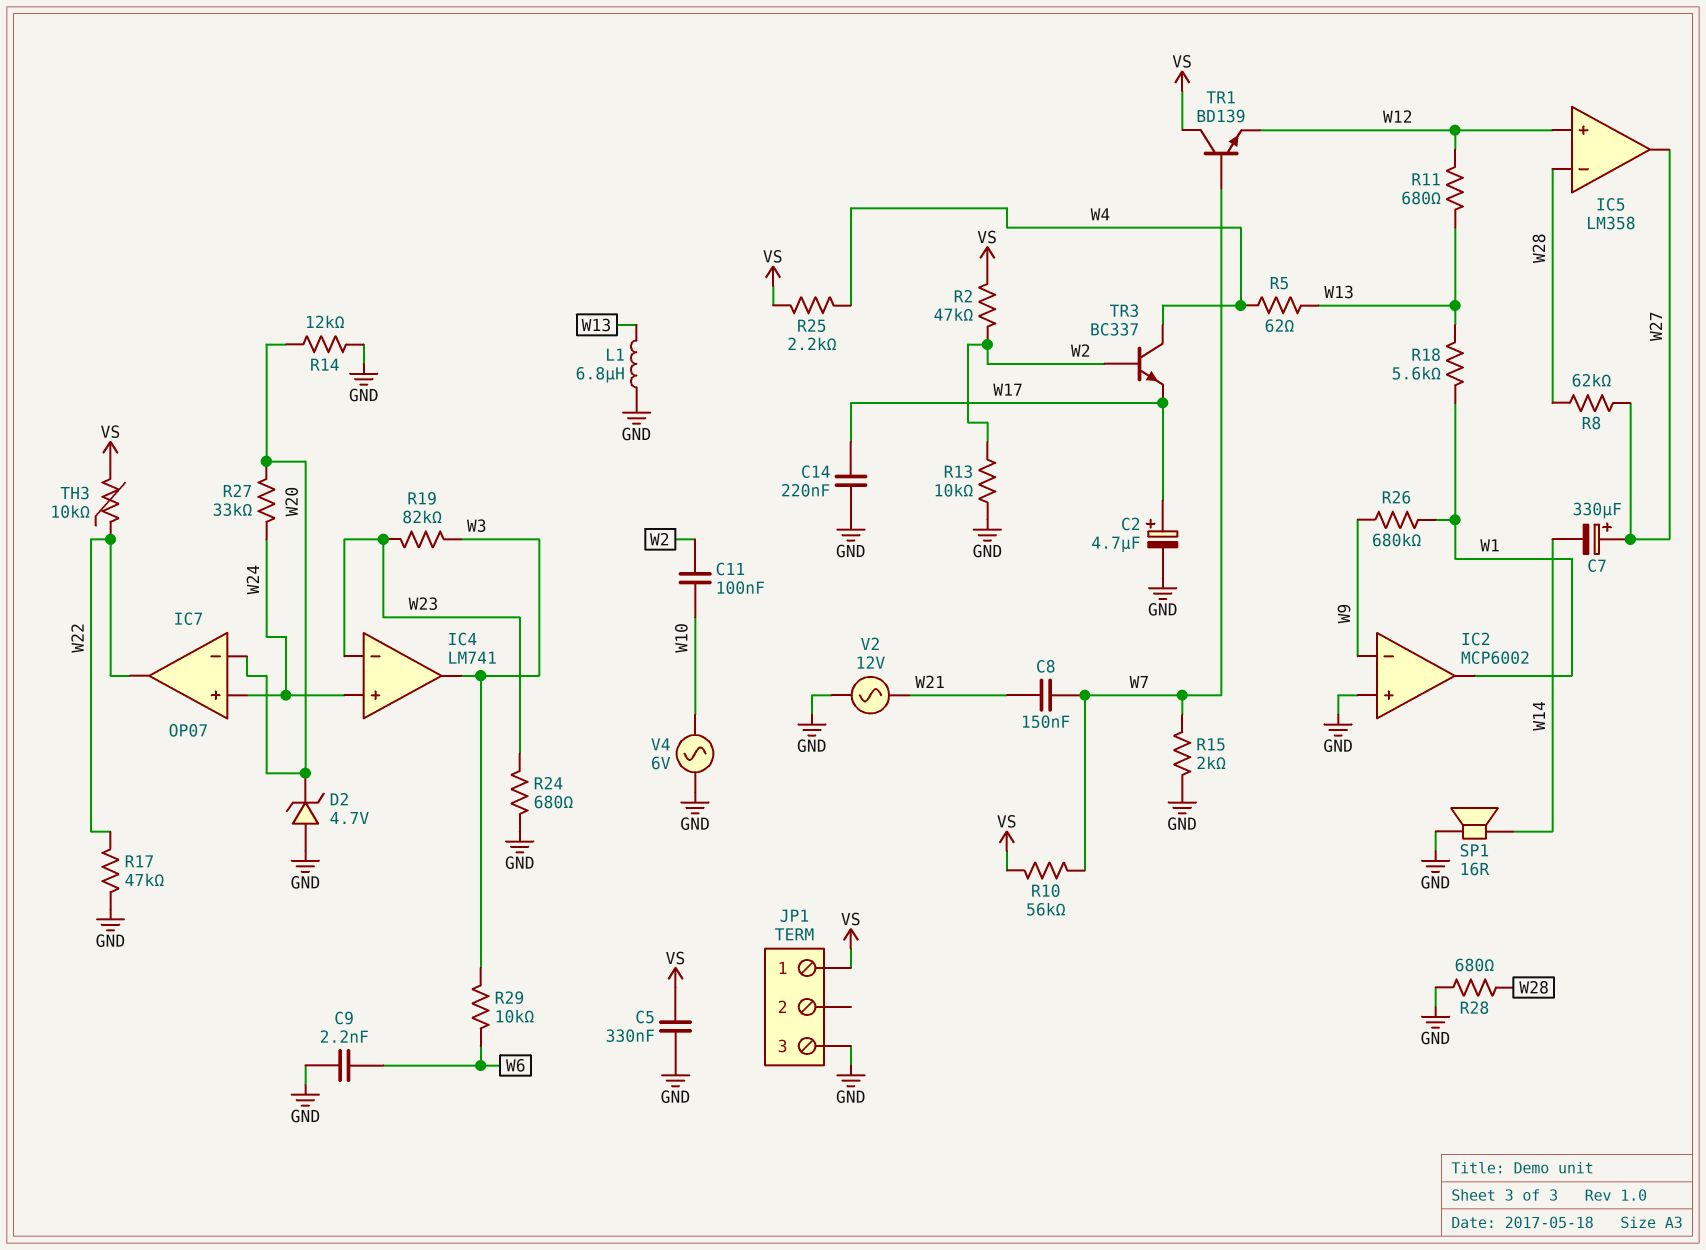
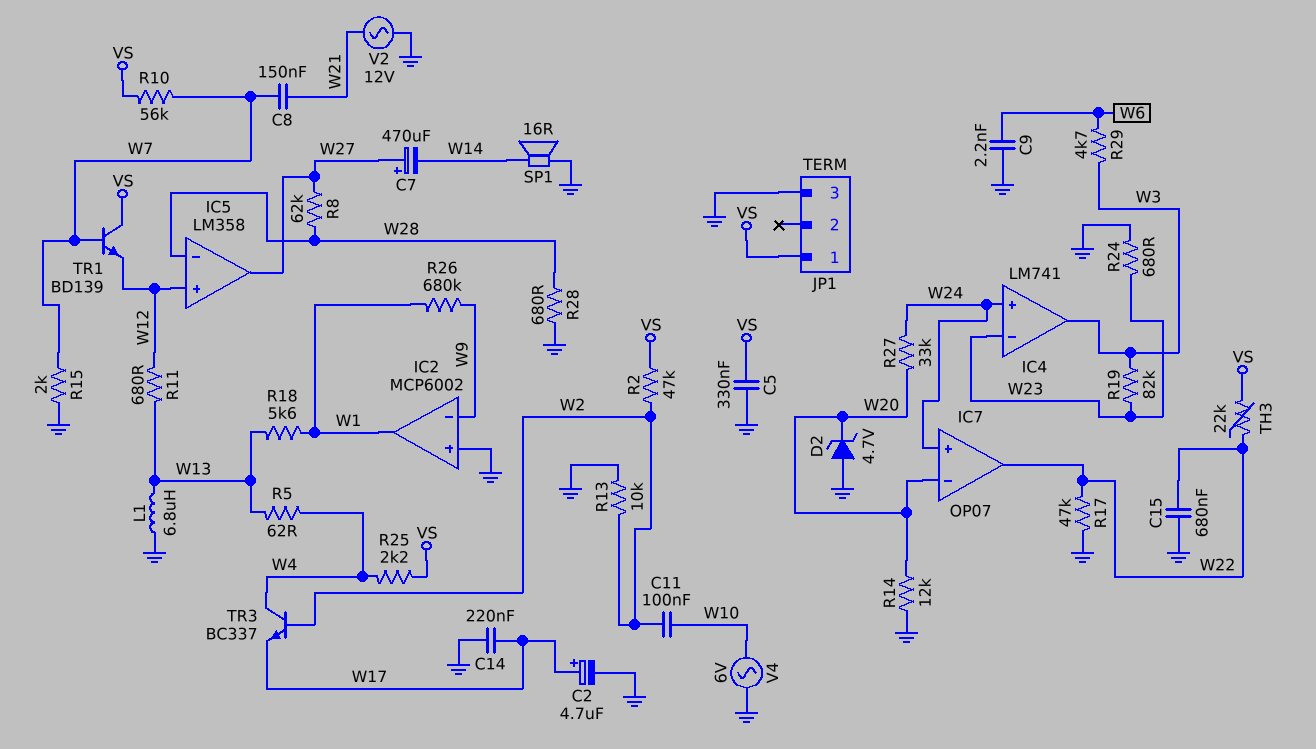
C7: 330uF (plus W27, minus W14) -> 470uF (plus W27, minus W14)
C15: none -> 680nF (GND, W22)
R29: 10k (W3, W6) -> 4.7k (W3, W6)
TH3: 10k (VS, W22) -> 22k (VS, W22)

